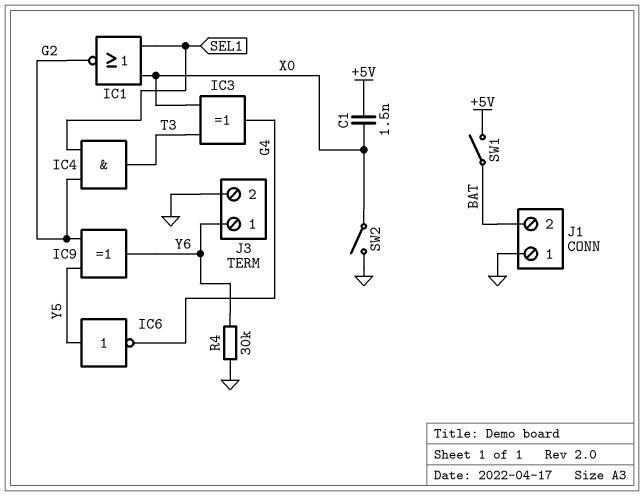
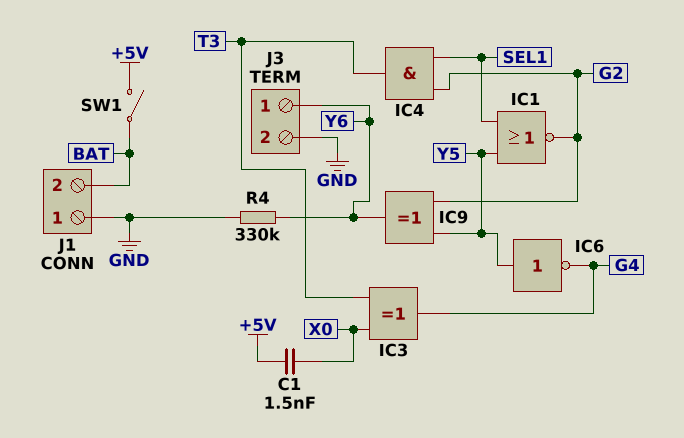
IC1: NOR (in SEL1, in X0, out G2) -> NOR (in SEL1, in Y5, out G2)
R4: 30k (GND, Y6) -> 330k (GND, Y6)
SW2: switch (GND, X0) -> none

